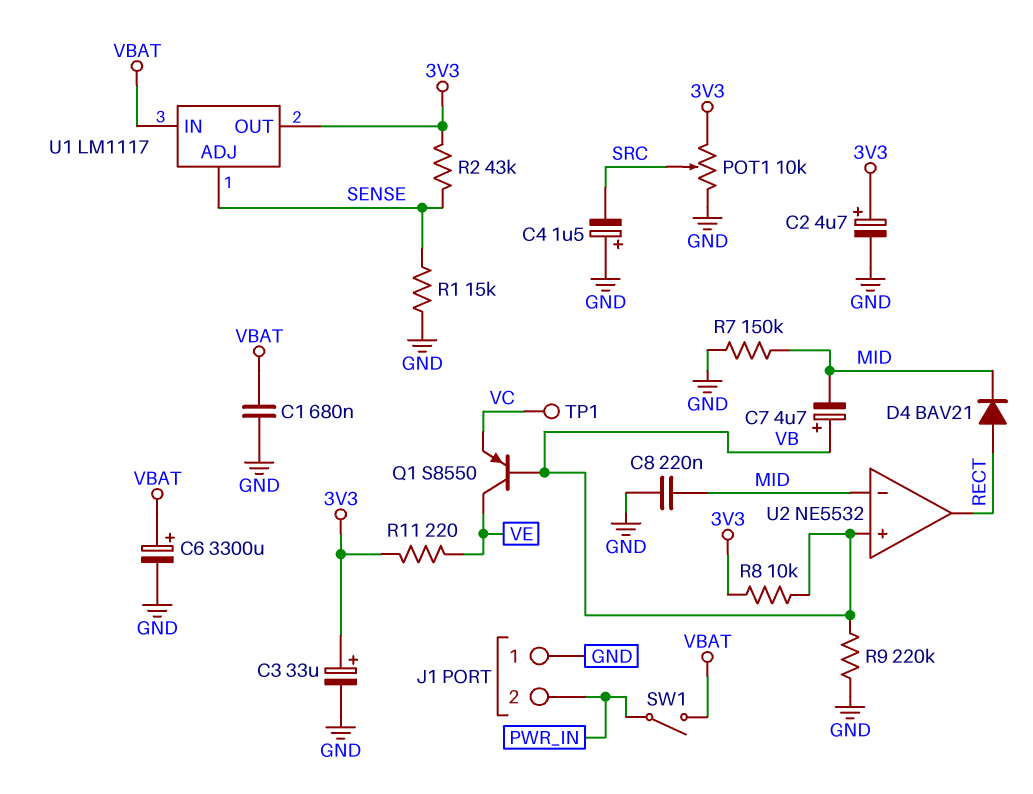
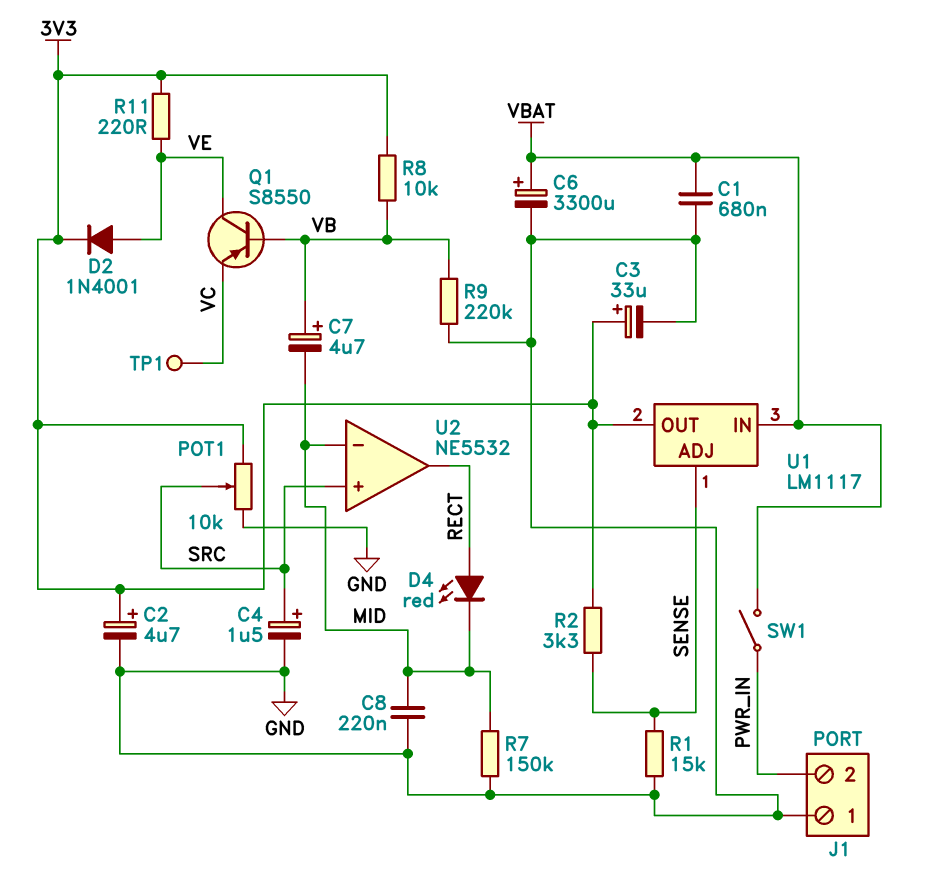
C4: 1.5uF (plus GND, minus SRC) -> 1.5uF (plus SRC, minus GND)
D2: none -> diode 1N4001 (A VE, K 3V3)
D4: diode BAV21 (A RECT, K MID) -> LED red (A RECT, K MID)
R2: 43k (3V3, SENSE) -> 3.3k (3V3, SENSE)
U2 pin in+: VB -> SRC

